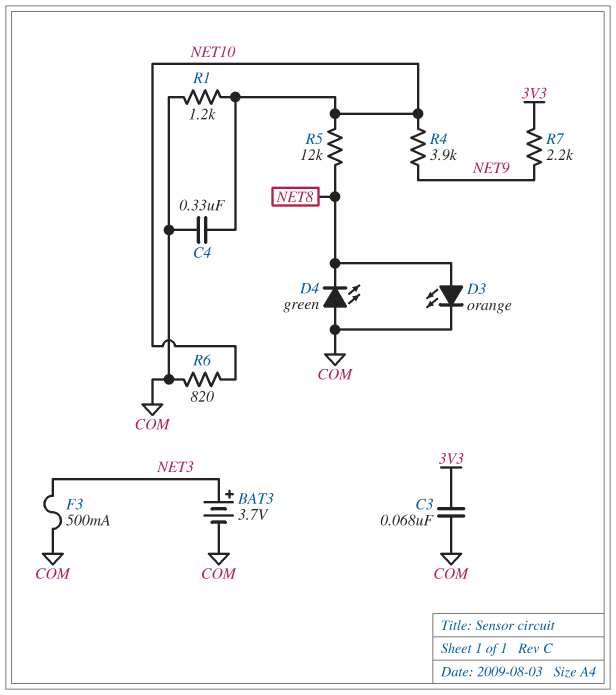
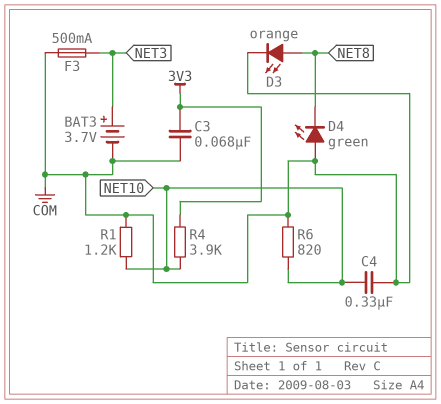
R4: 3.9k (NET9, NET10) -> 3.9k (3V3, NET10)
R5: 12k (NET8, NET10) -> none
R7: 2.2k (3V3, NET9) -> none

